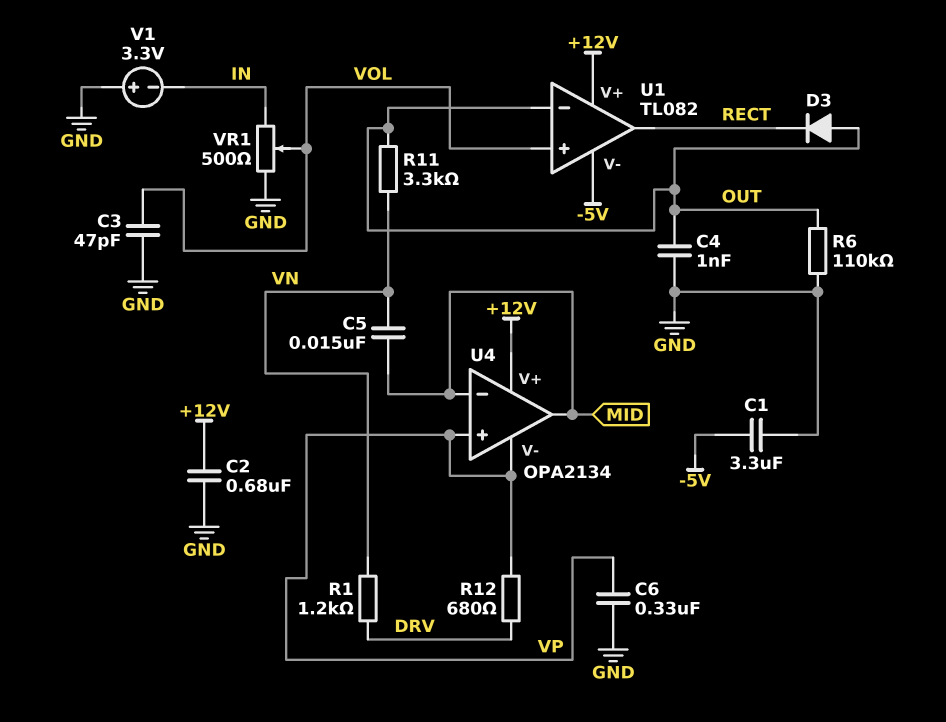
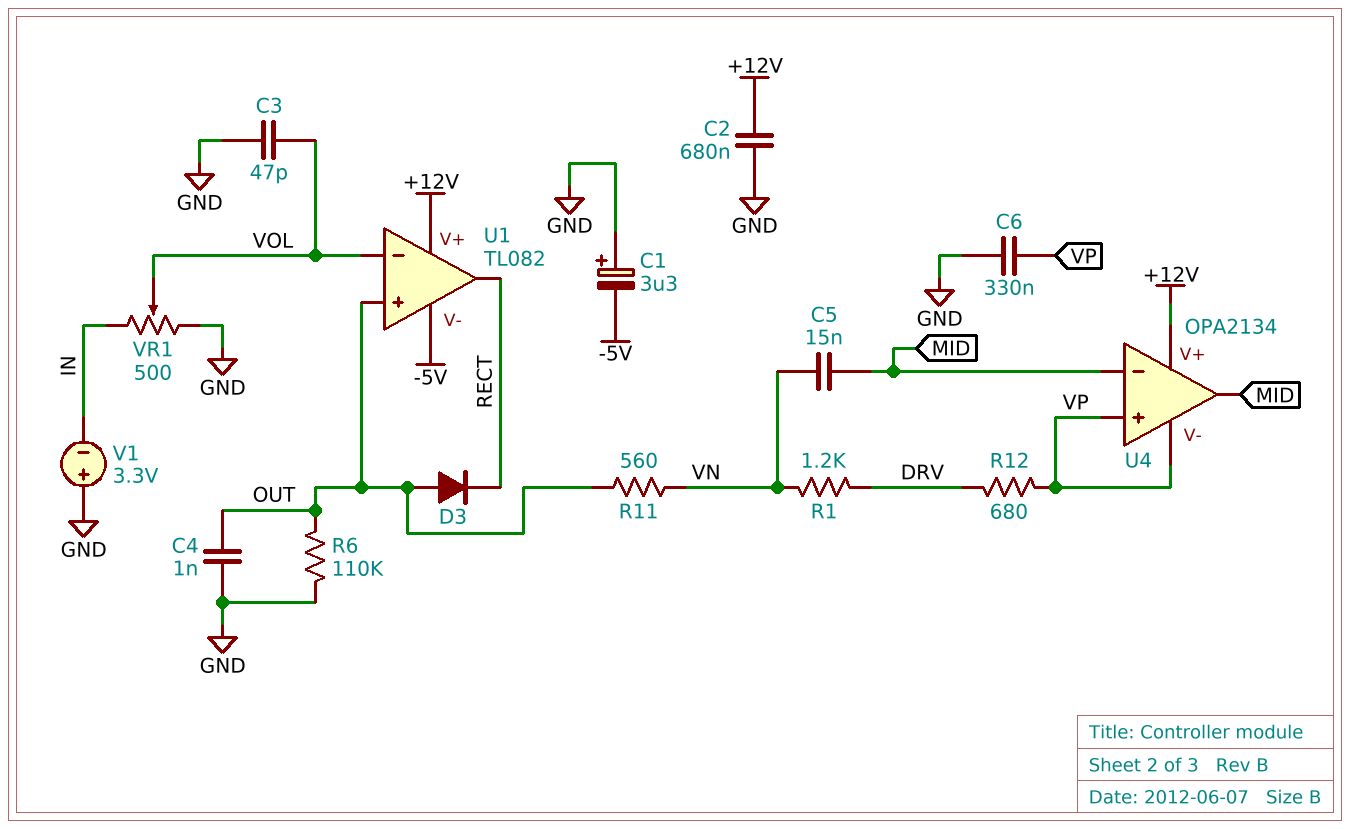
C1: 3.3uF (-5V, GND) -> 3.3uF (plus GND, minus -5V)
R11: 3.3k (OUT, VN) -> 560 (OUT, VN)
U1 pin in+: VOL -> OUT
U1 pin in-: OUT -> VOL

